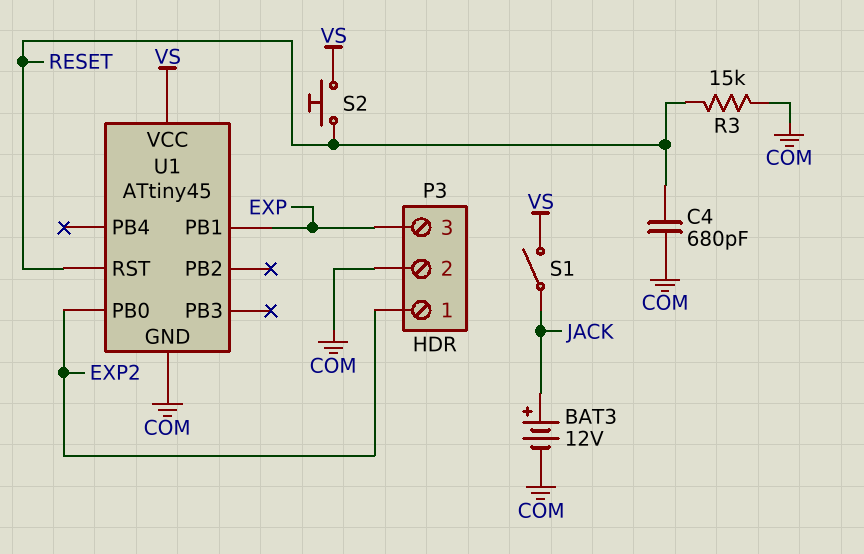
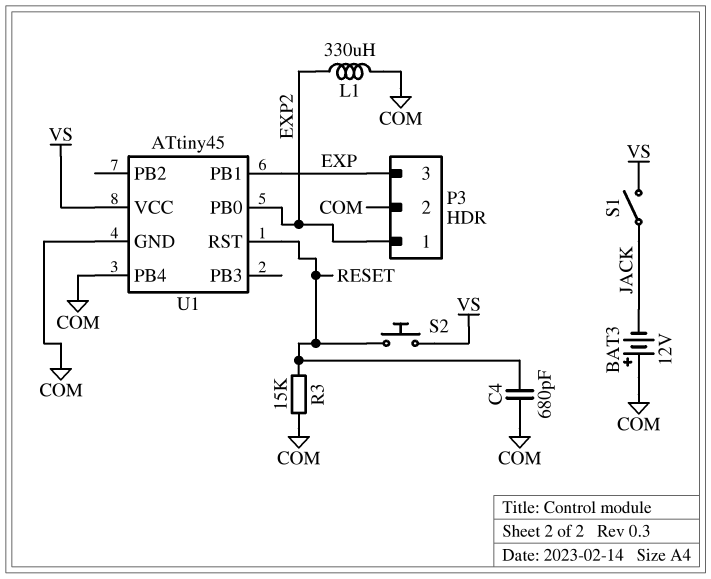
BAT3: 12V (plus JACK, minus COM) -> 12V (plus COM, minus JACK)
L1: none -> 330uH (COM, EXP2)
U1 pin PB4: none -> COM

